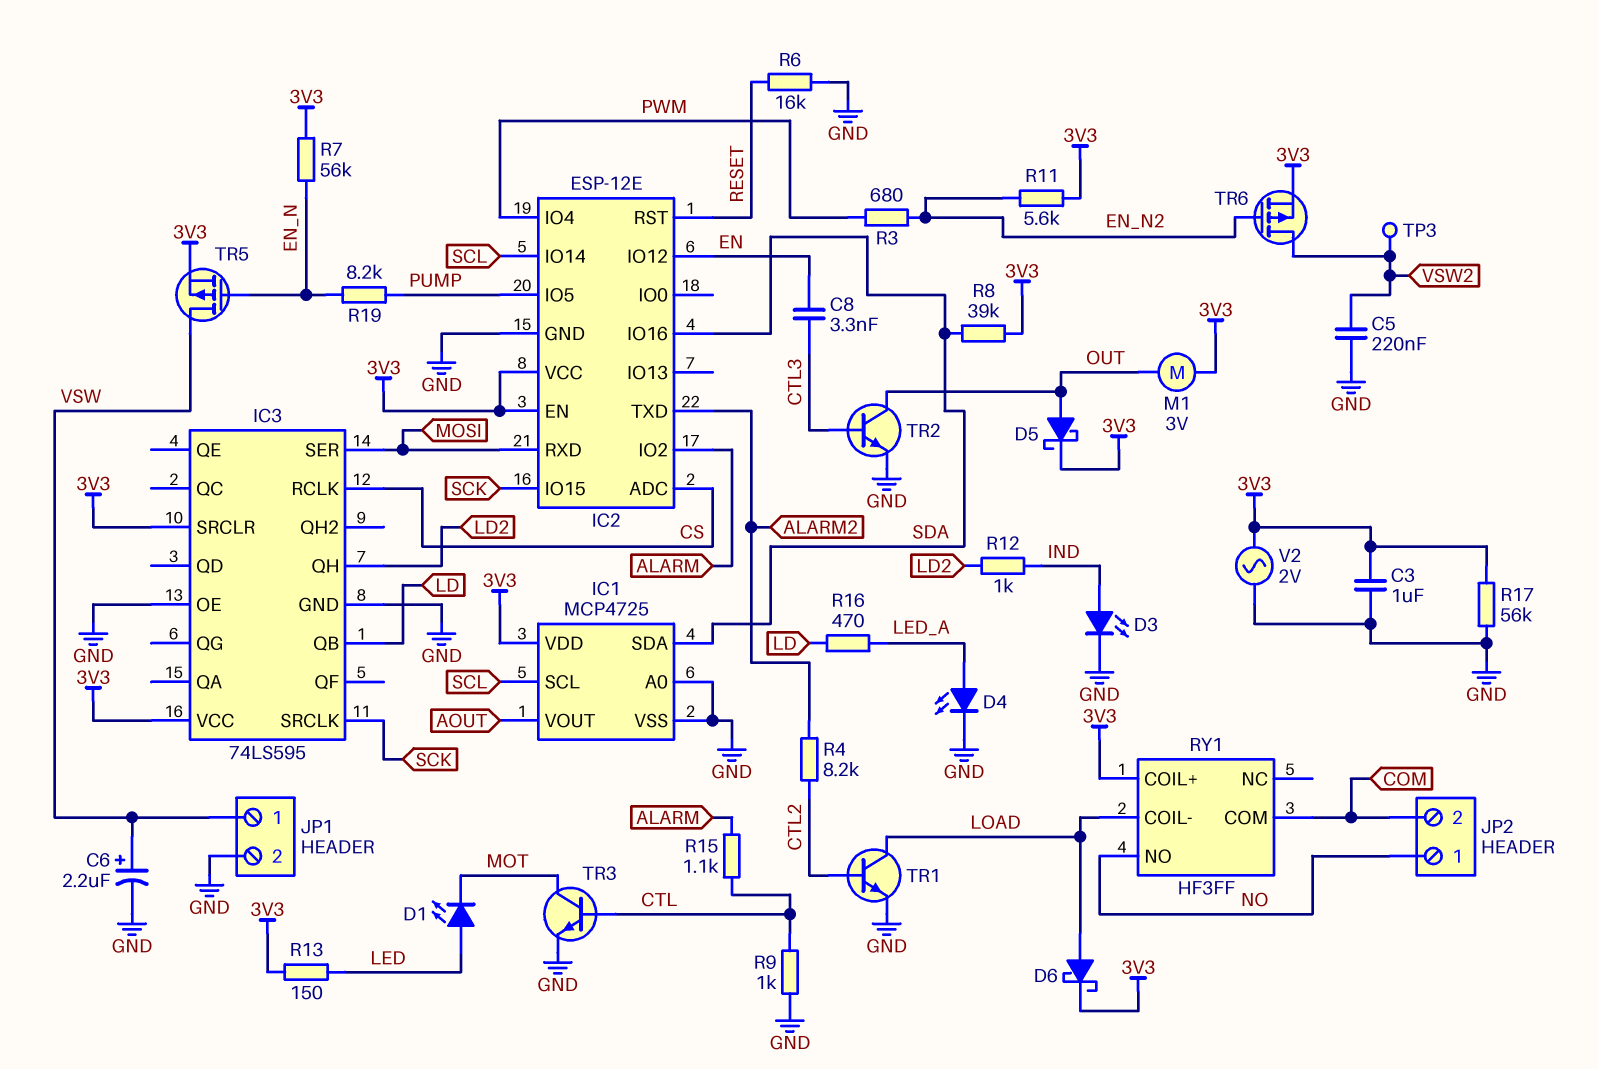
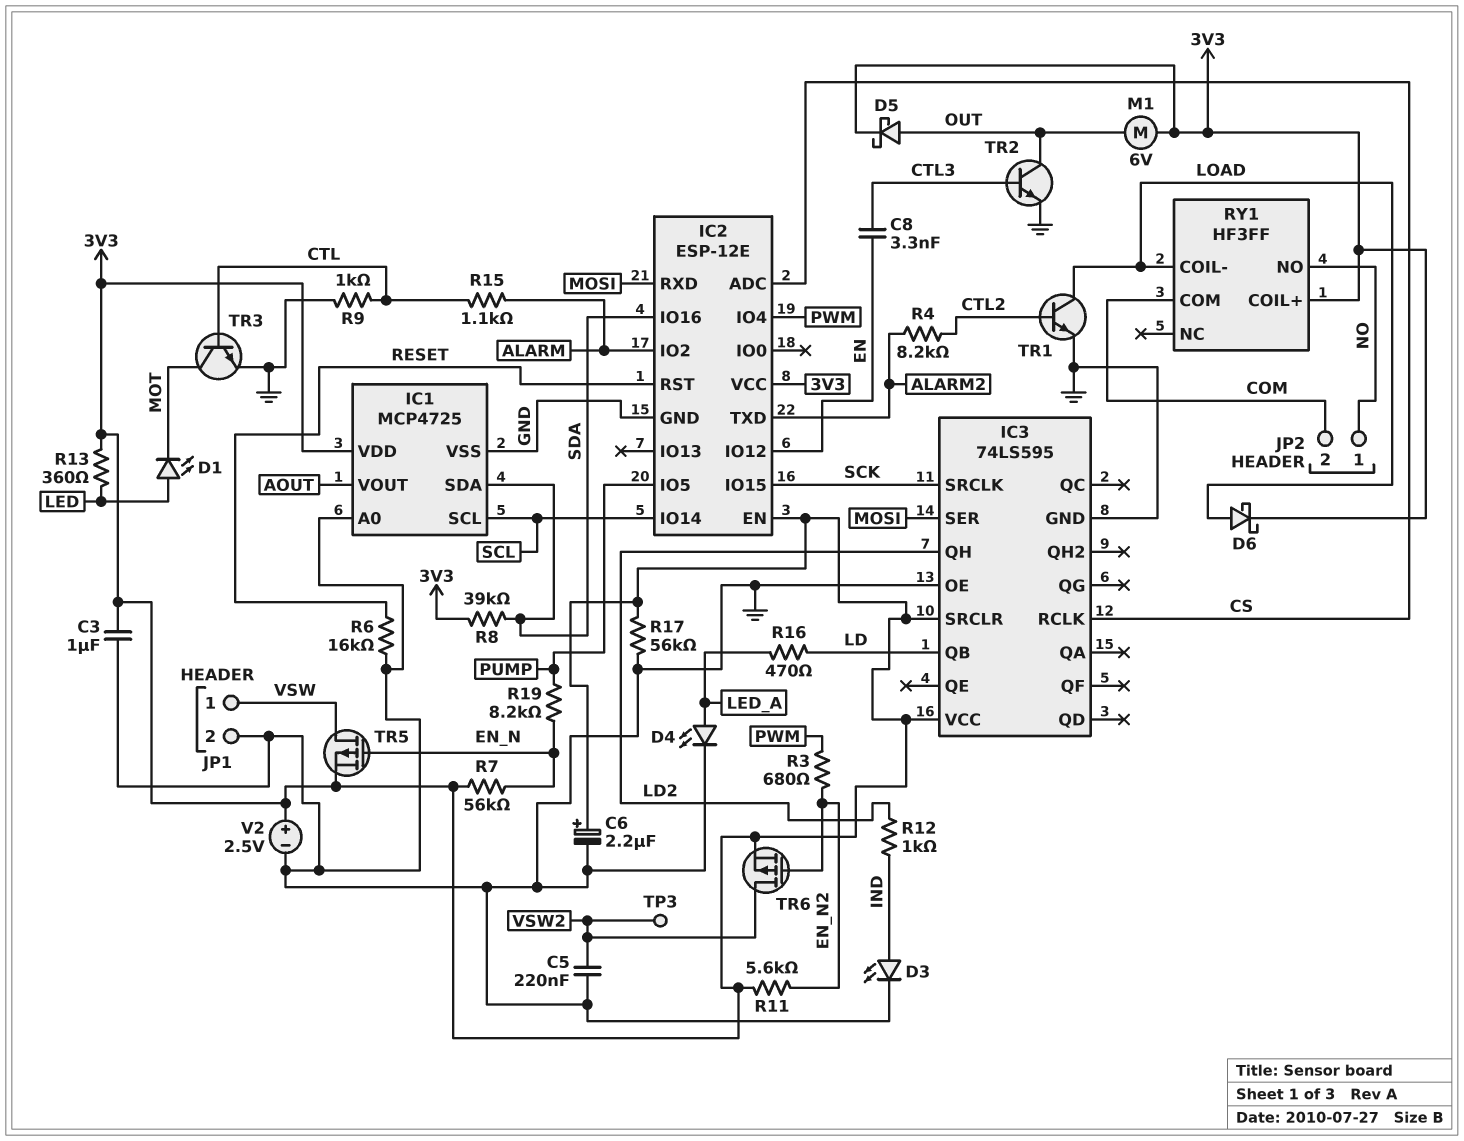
C6: 2.2uF (plus VSW, minus GND) -> 2.2uF (plus 3V3, minus GND)
M1: motor 3V (3V3, OUT) -> motor 6V (3V3, OUT)
R13: 150 (3V3, LED) -> 360 (3V3, LED)
V2: AC 2V (3V3, GND) -> 2.5V (plus 3V3, minus GND)

